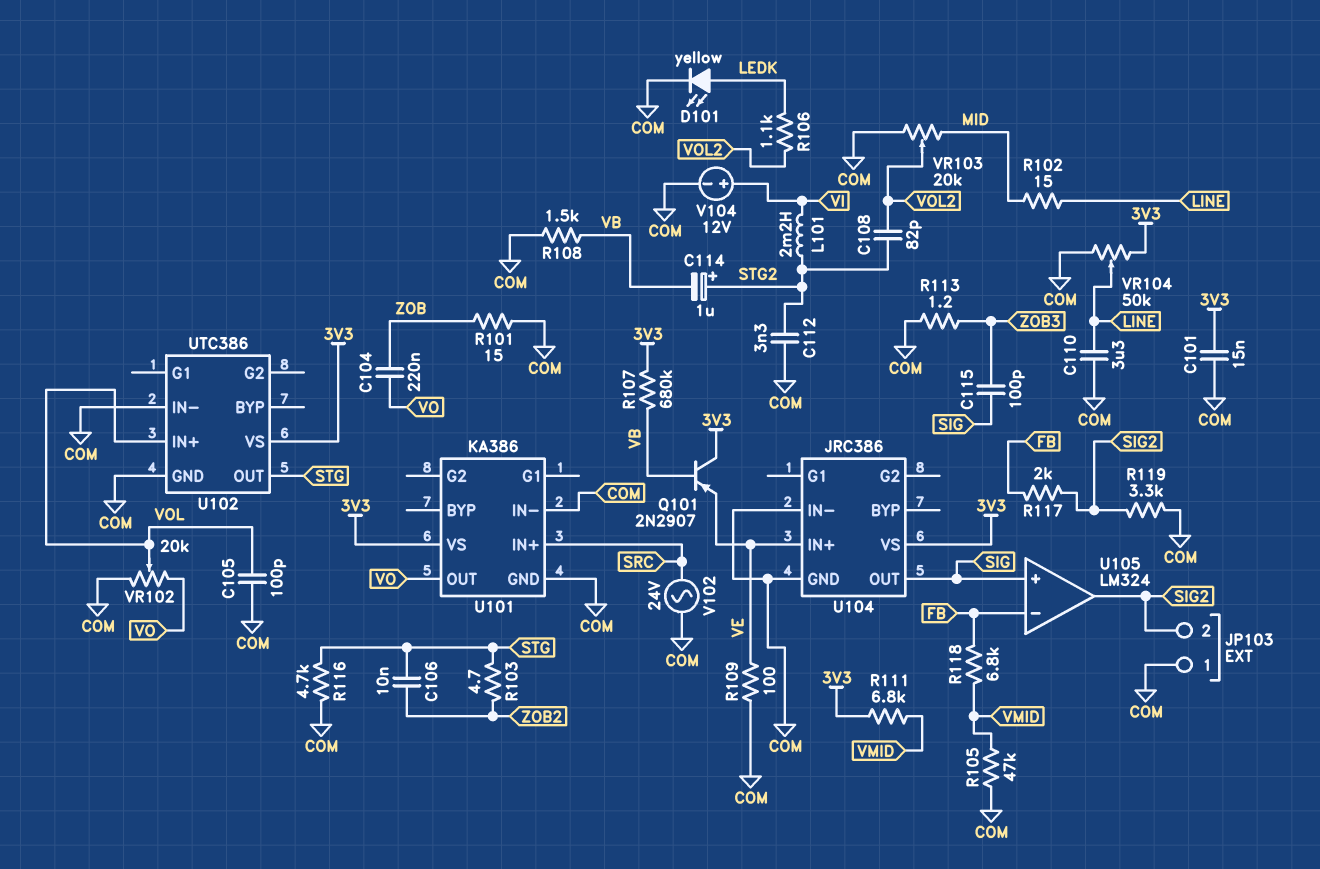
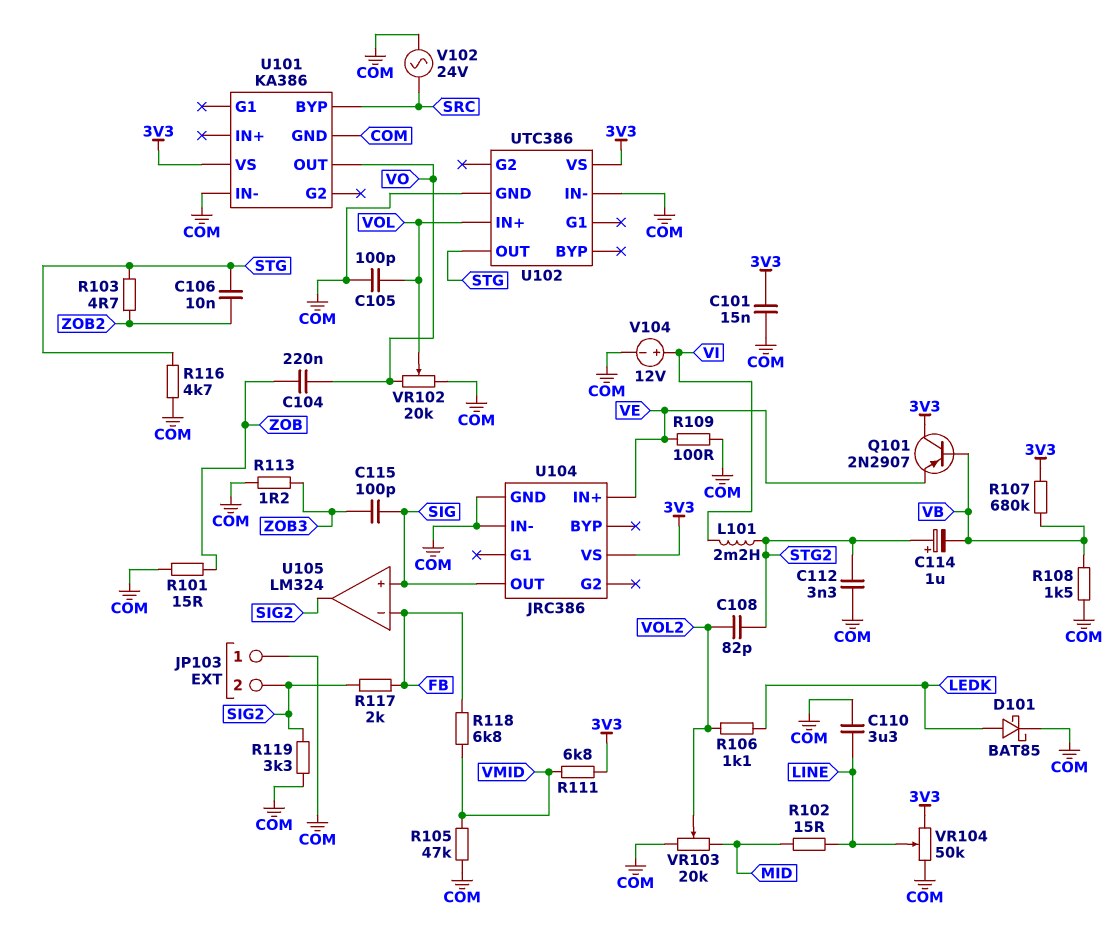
D101: LED yellow (A LEDK, K COM) -> schottky BAT85 (A LEDK, K COM)
U101 pin BYP: none -> SRC
U101 pin IN+: SRC -> none

